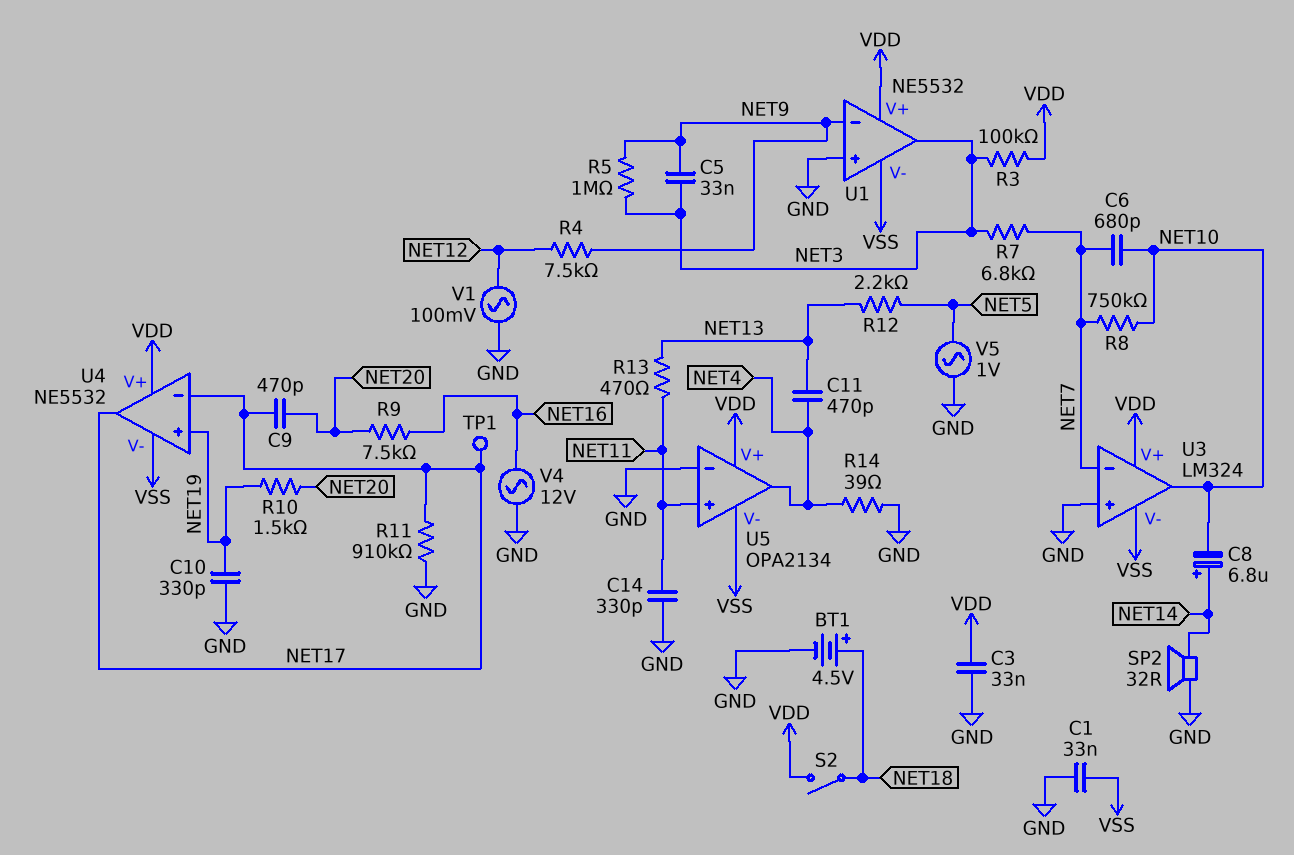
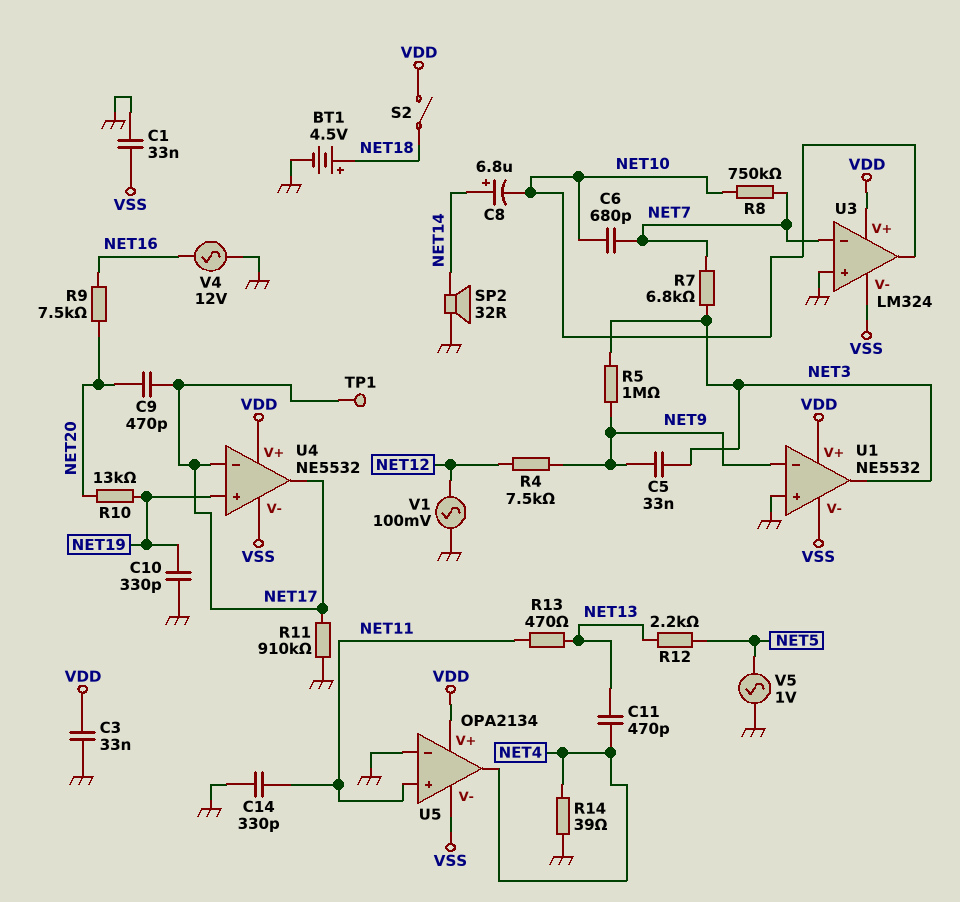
R3: 100k (NET3, VDD) -> none
R10: 1.5k (NET19, NET20) -> 13k (NET19, NET20)

